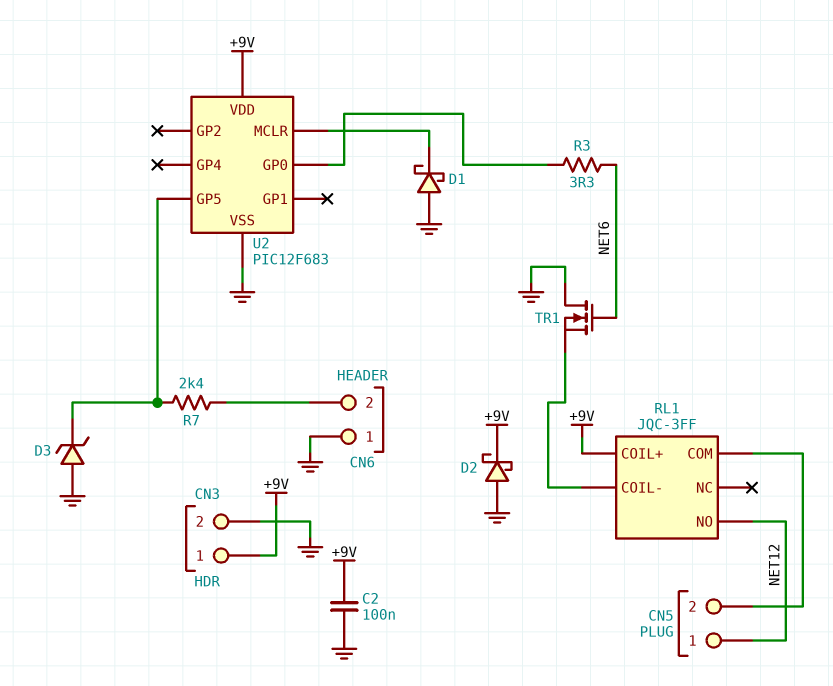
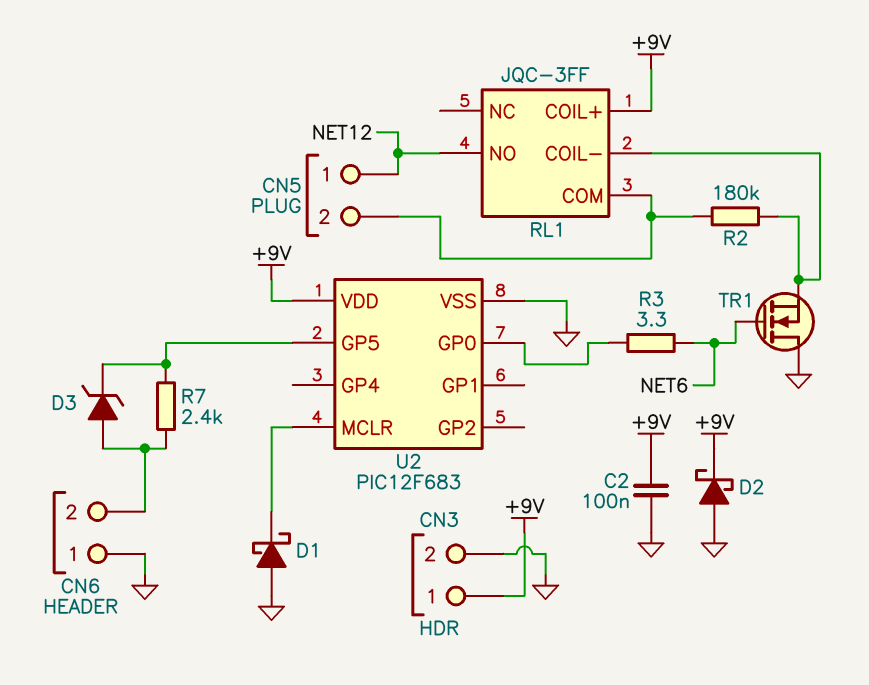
D3: zener (A GND, K U2/GP5) -> zener (A CN6/2, K U2/GP5)
R2: none -> 180k (CN5/2, RL1/COIL-)

